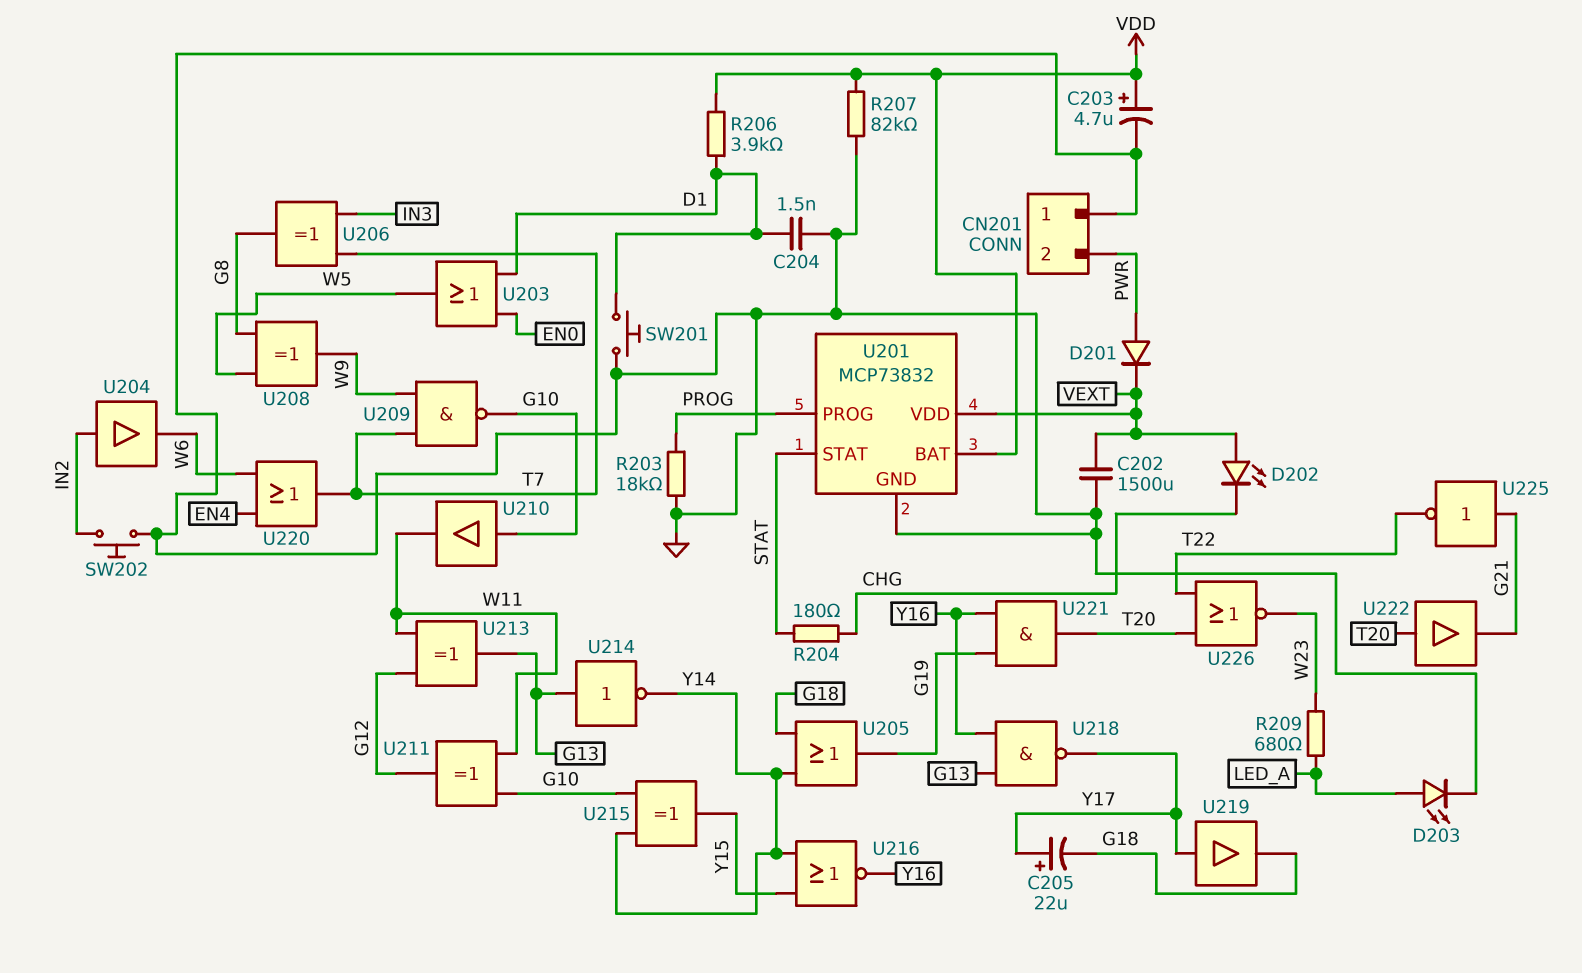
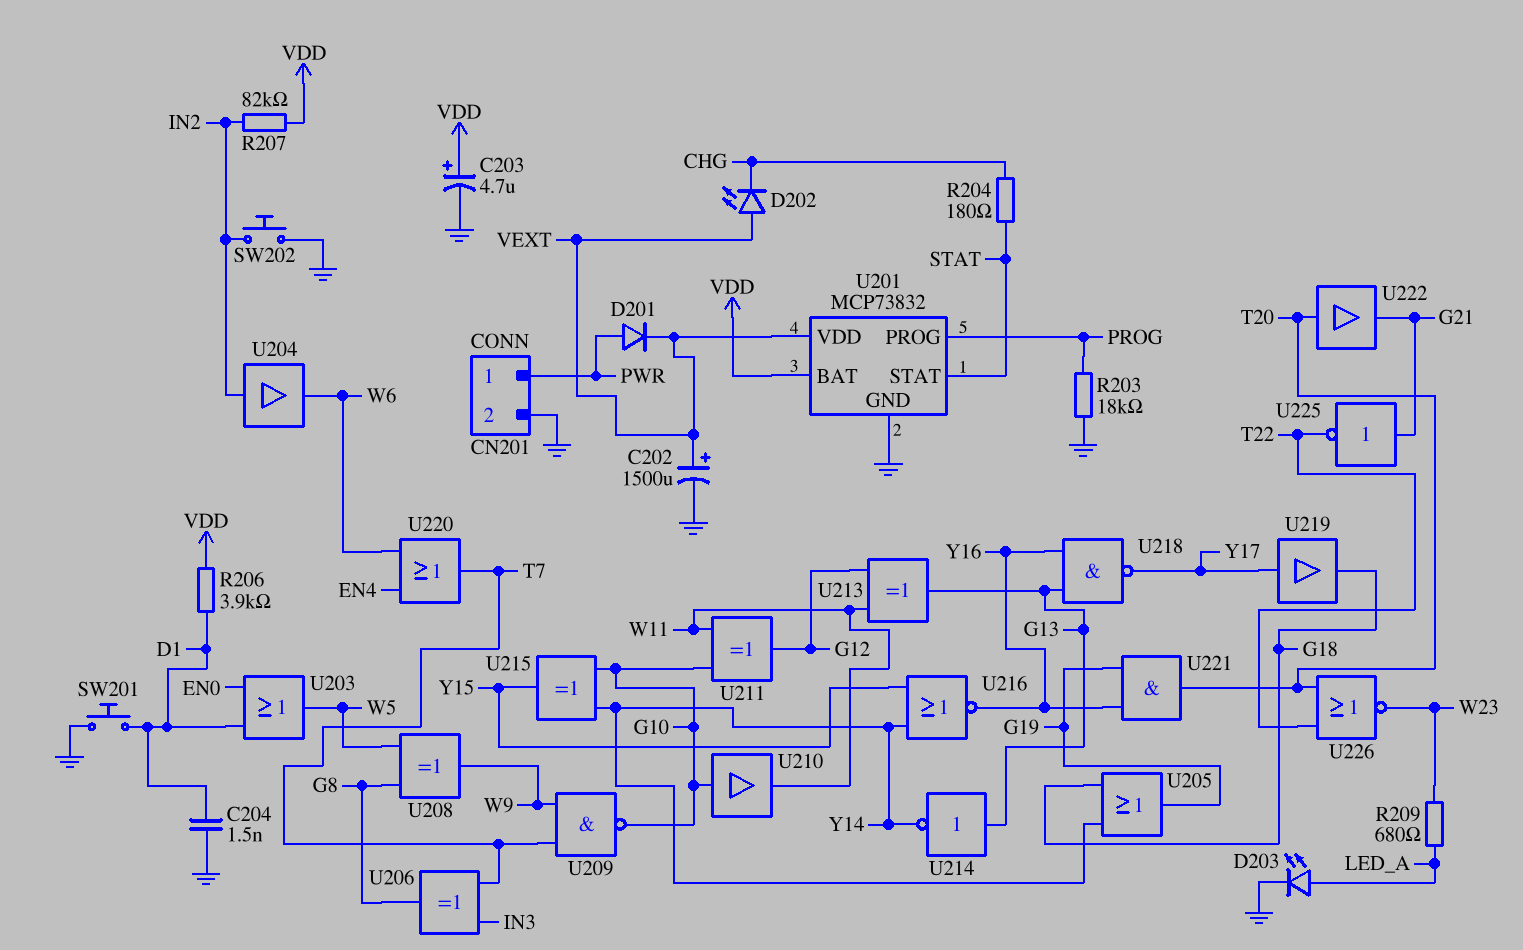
C202: 1500uF (GND, VEXT) -> 1500uF (plus VEXT, minus GND)
C205: 22uF (plus Y17, minus G18) -> none
CN201 pin 1: GND -> PWR
CN201 pin 2: PWR -> GND
R207: 82k (GND, VDD) -> 82k (IN2, VDD)

